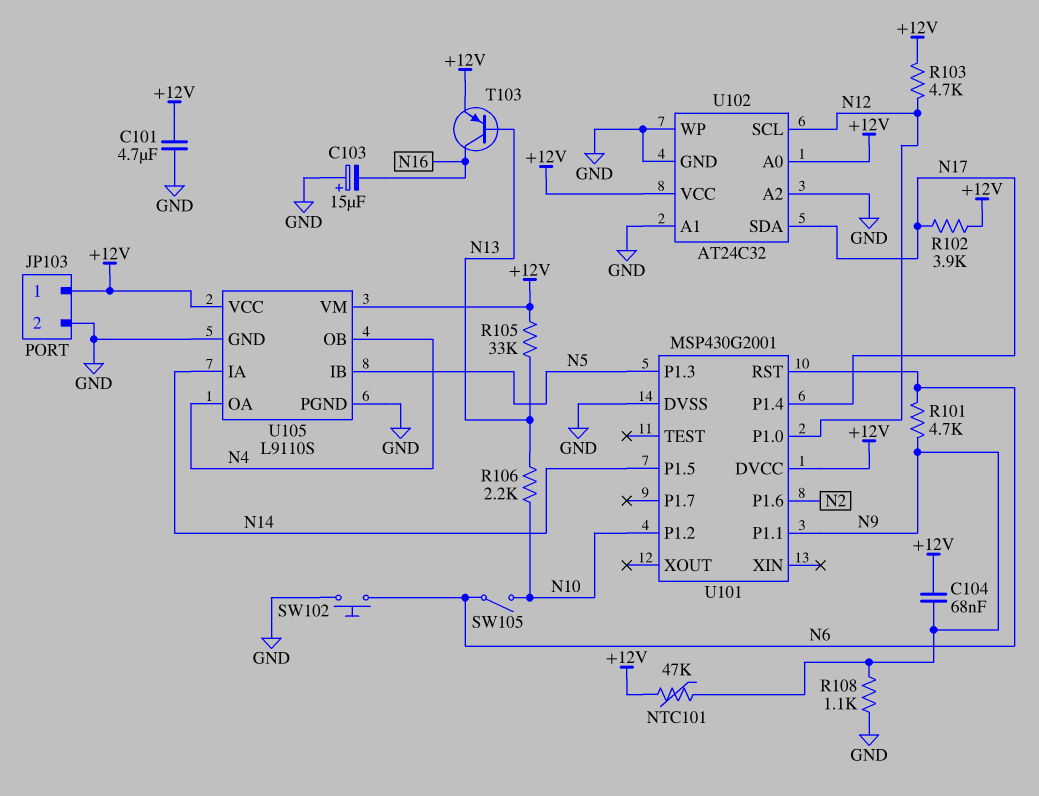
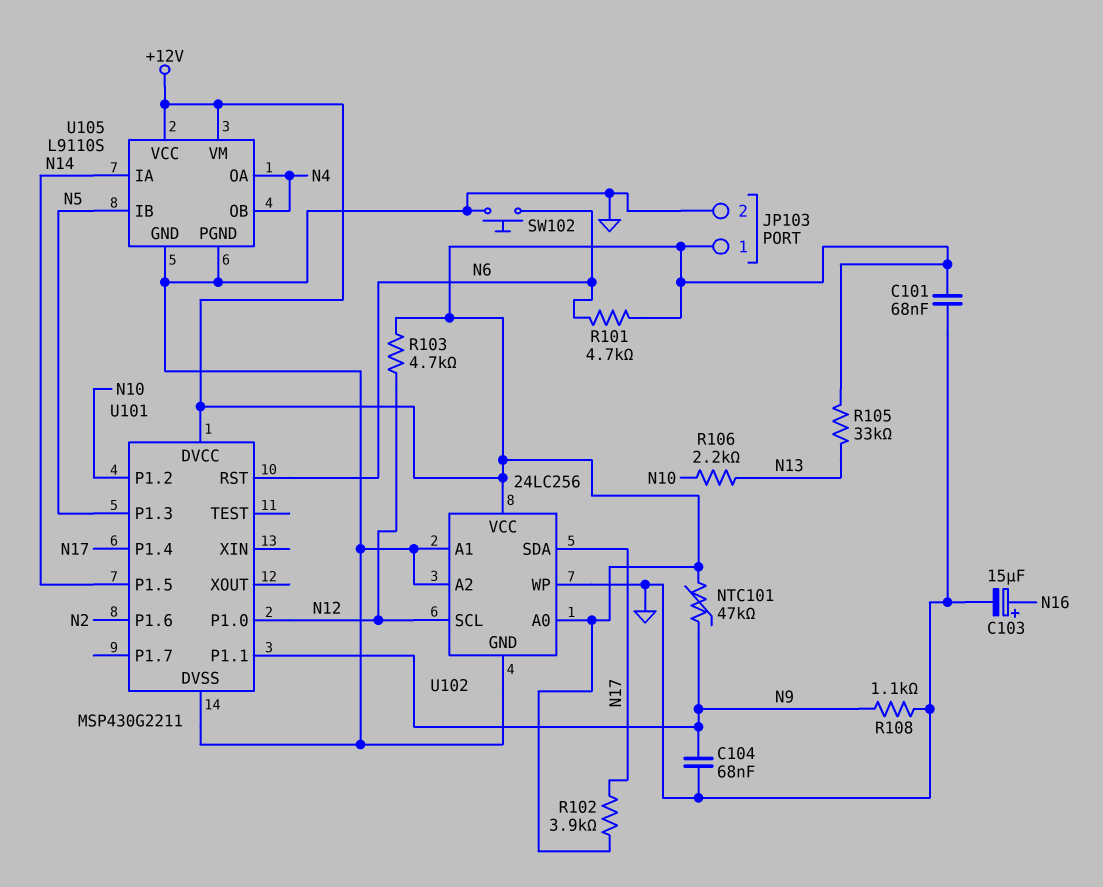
C101: 4.7uF (+12V, GND) -> 68nF (+12V, GND)
C103: 15uF (plus GND, minus N16) -> 15uF (plus N16, minus GND)
C104: 68nF (+12V, N9) -> 68nF (GND, N9)
R101: 4.7k (N6, N9) -> 4.7k (+12V, N6)
SW105: switch (N6, N10) -> none
T103: PNP (B N13, C N16, E +12V) -> none
U101: MSP430G2001 -> MSP430G2211
U102: AT24C32 -> 24LC256

